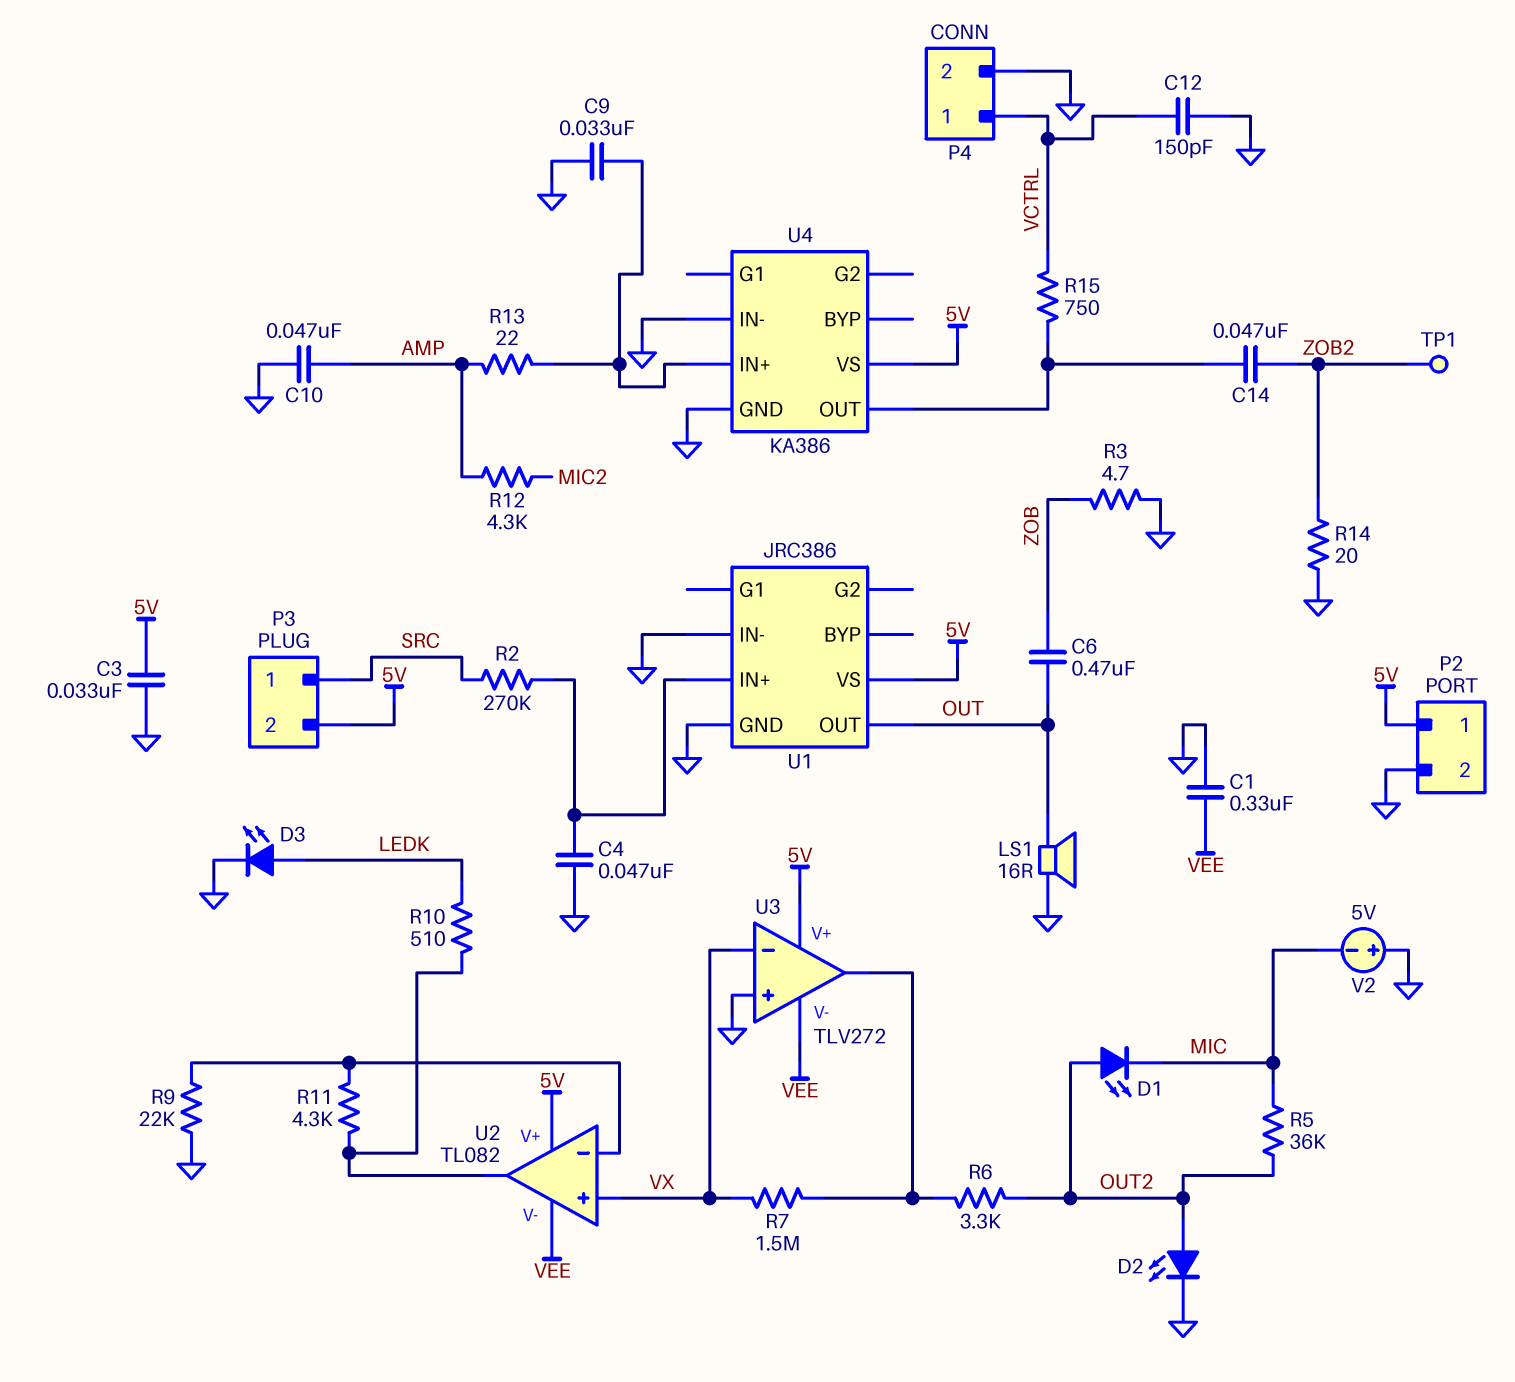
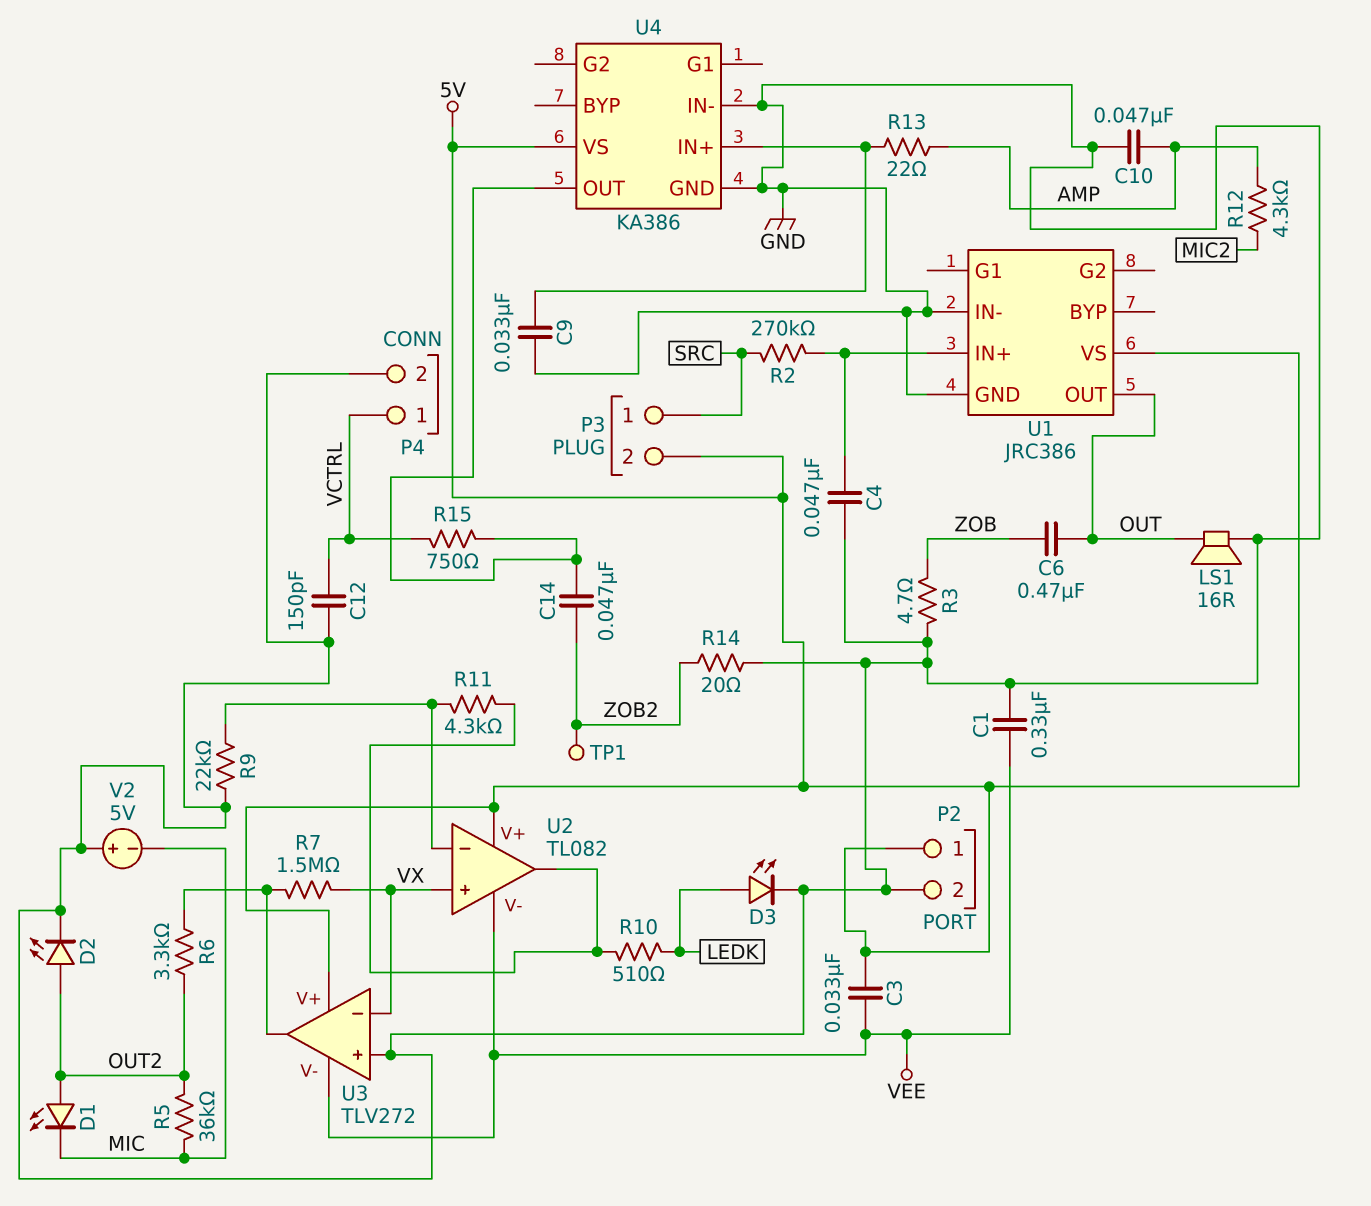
C3: 33nF (5V, GND) -> 33nF (5V, VEE)

